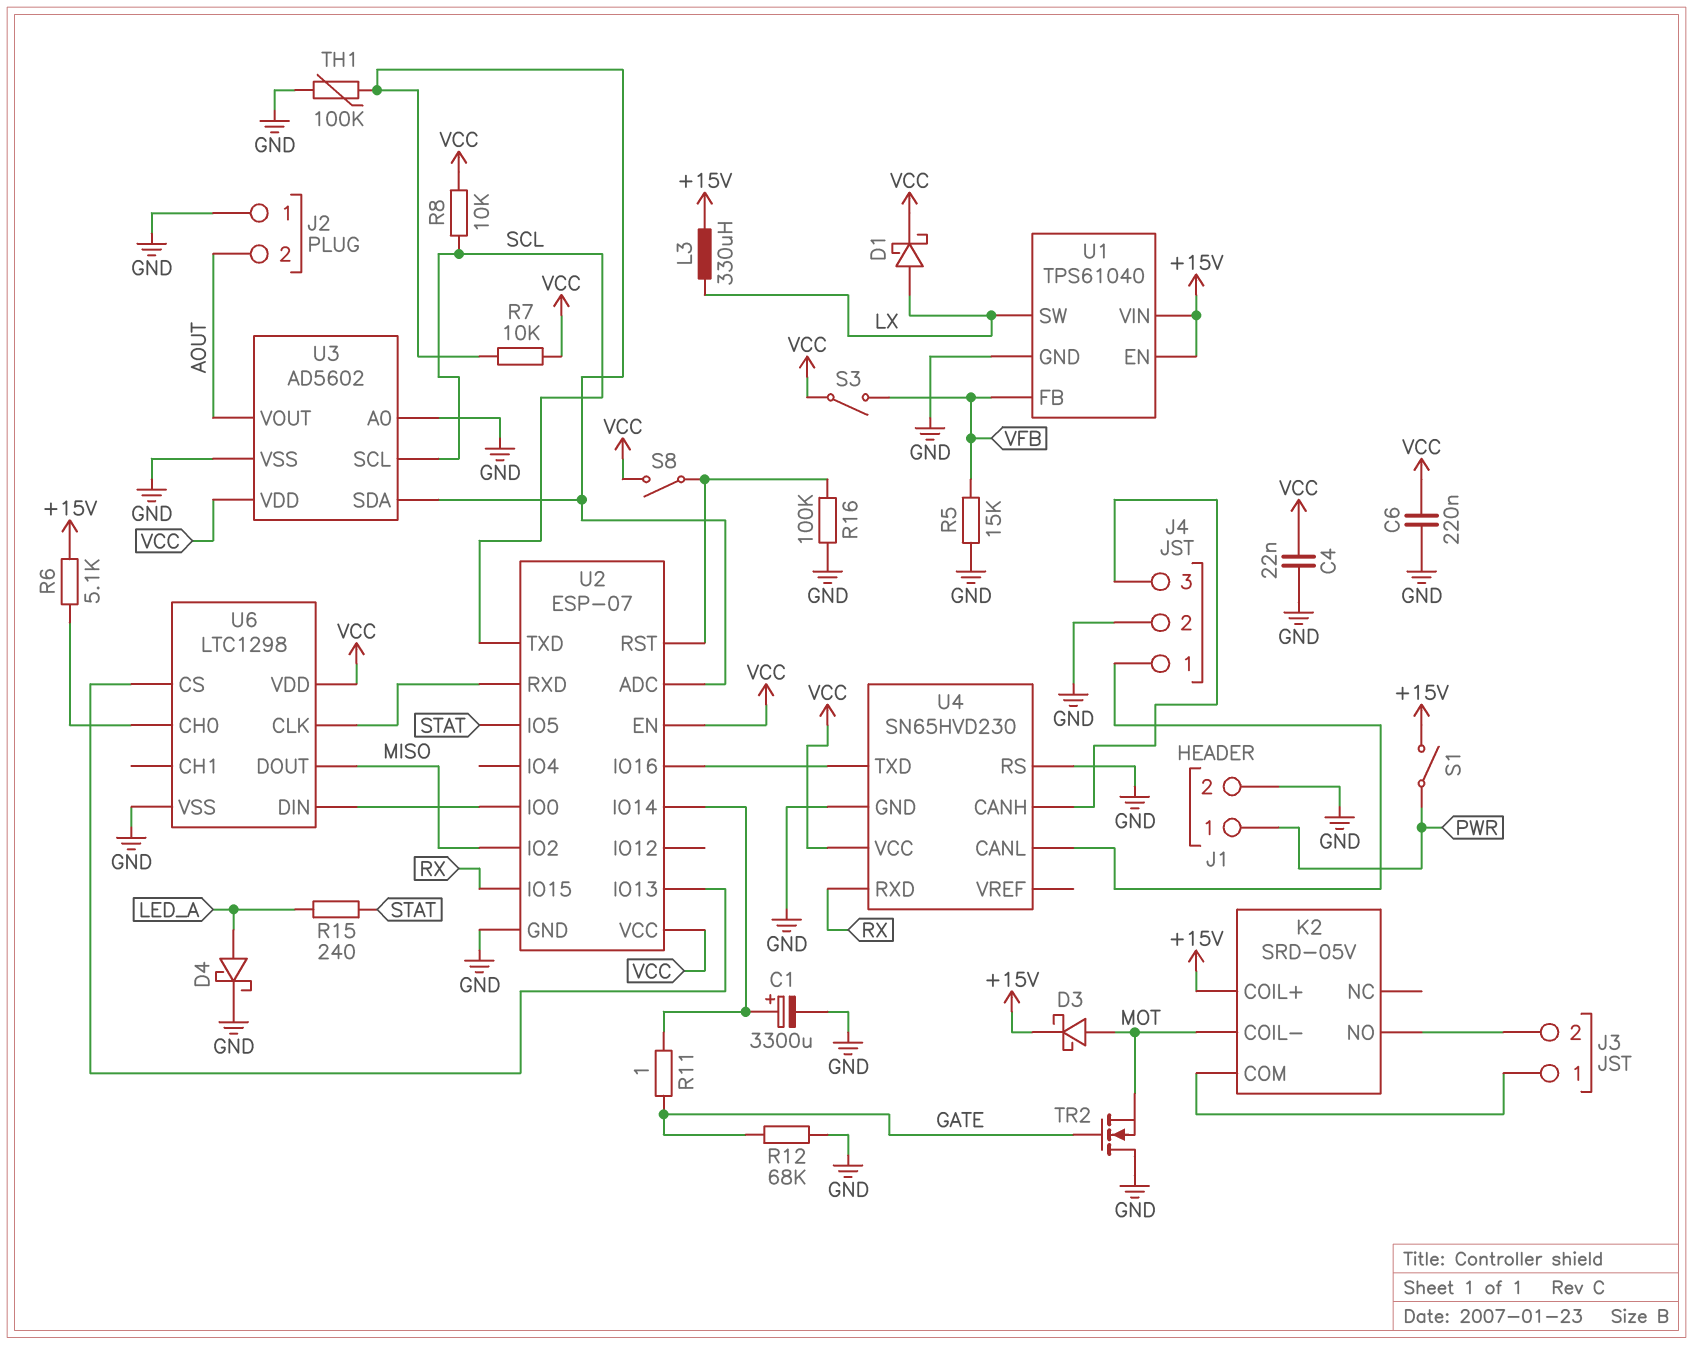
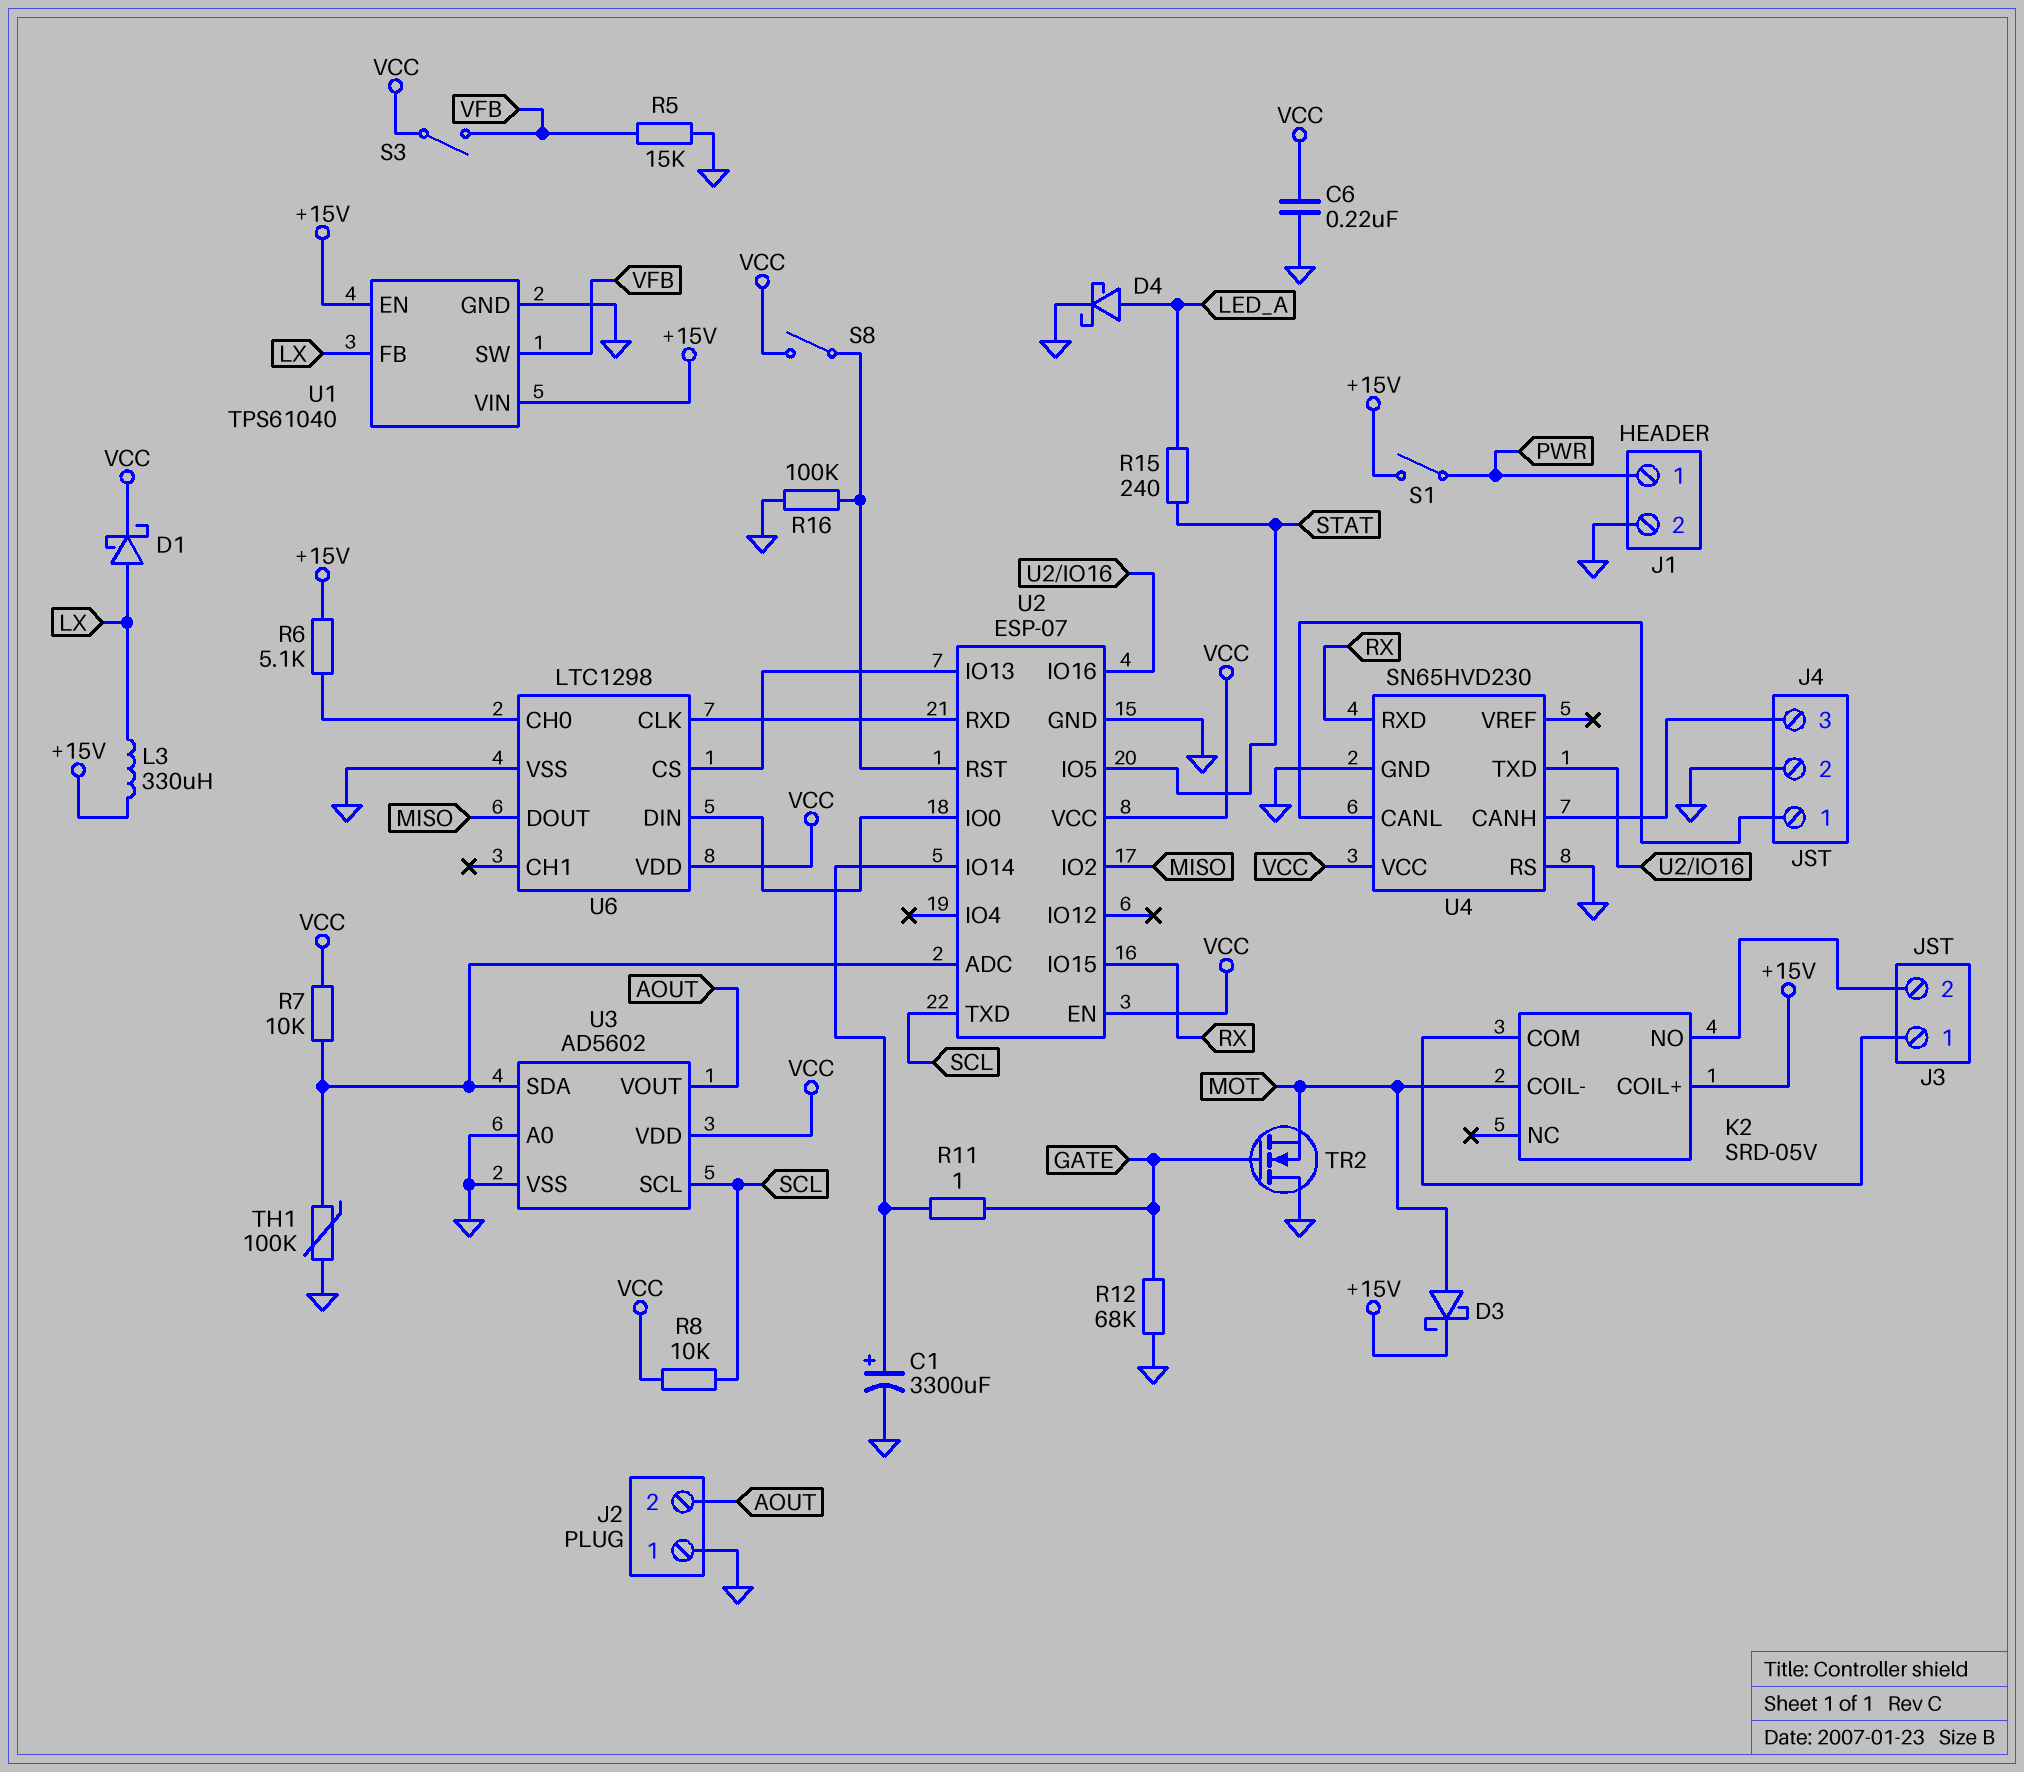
C4: 22nF (GND, VCC) -> none
U1 pin FB: VFB -> LX
U1 pin SW: LX -> VFB

